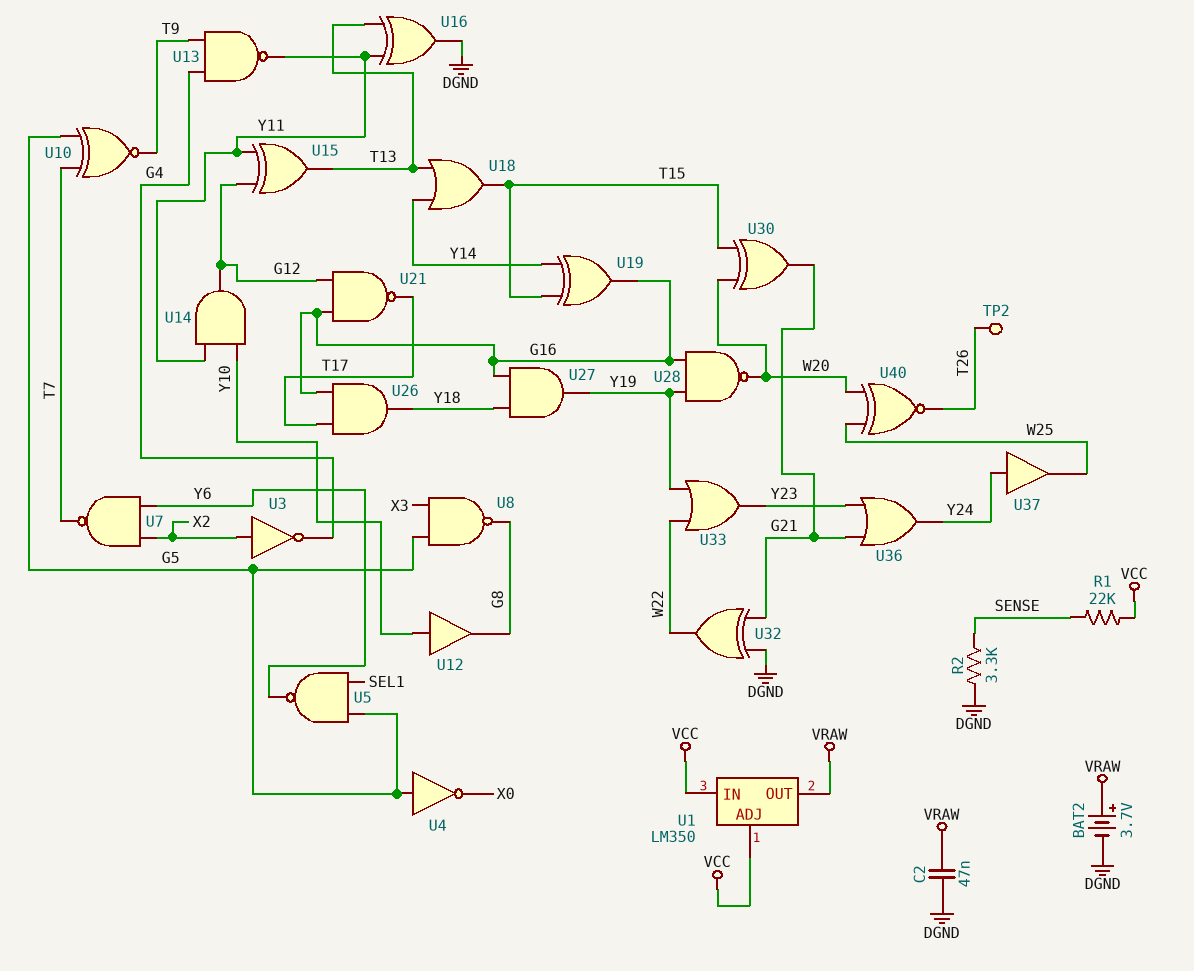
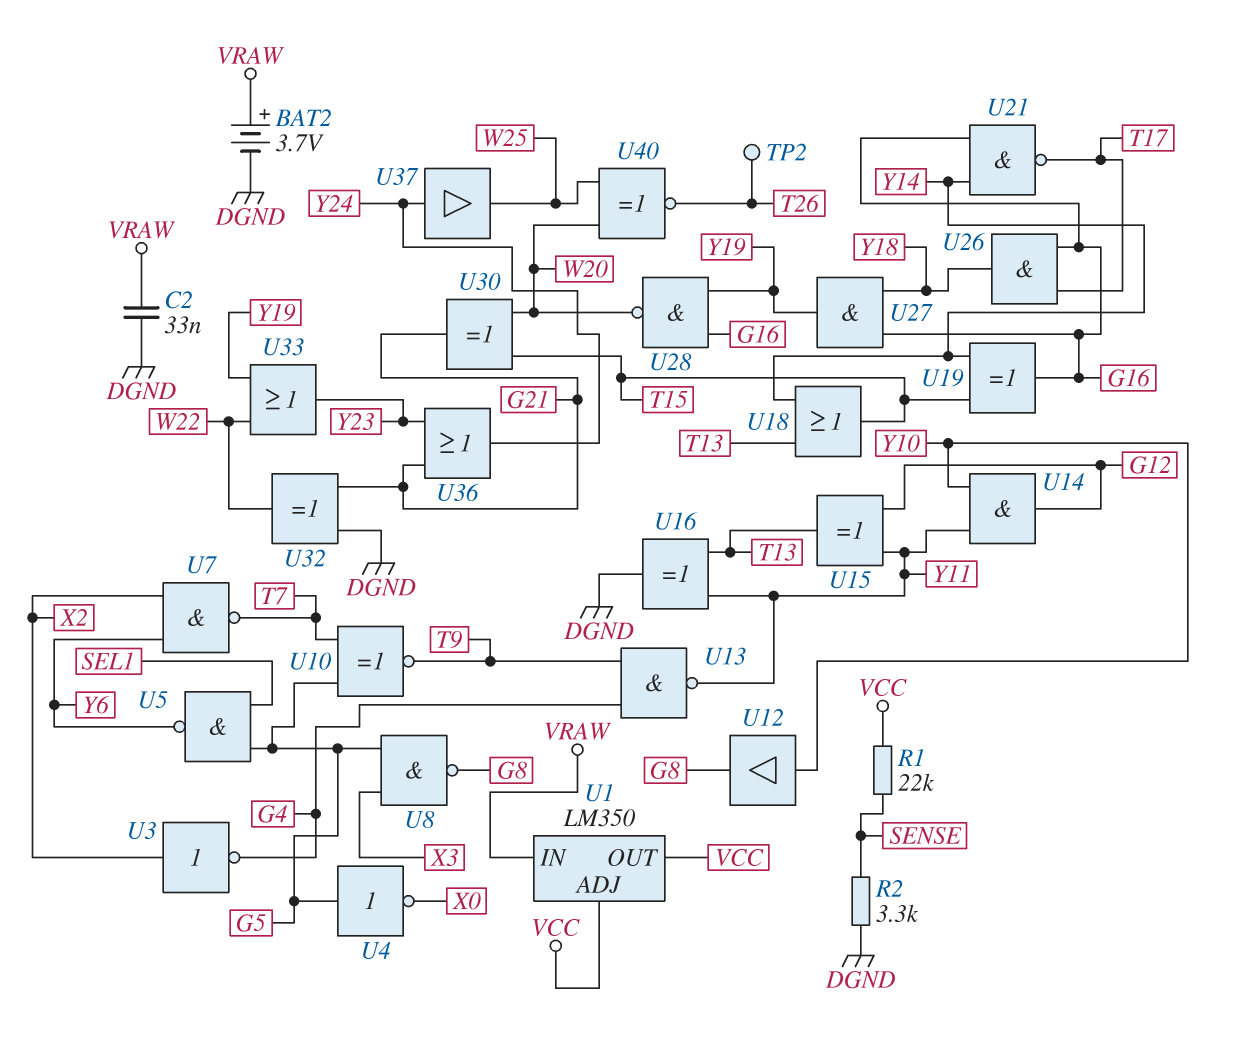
C2: 47nF (DGND, VRAW) -> 33nF (DGND, VRAW)
U1 pin IN: VCC -> VRAW
U1 pin OUT: VRAW -> VCC
U21: NAND (in G12, in G16, out T17) -> NAND (in G16, in Y14, out T17)

